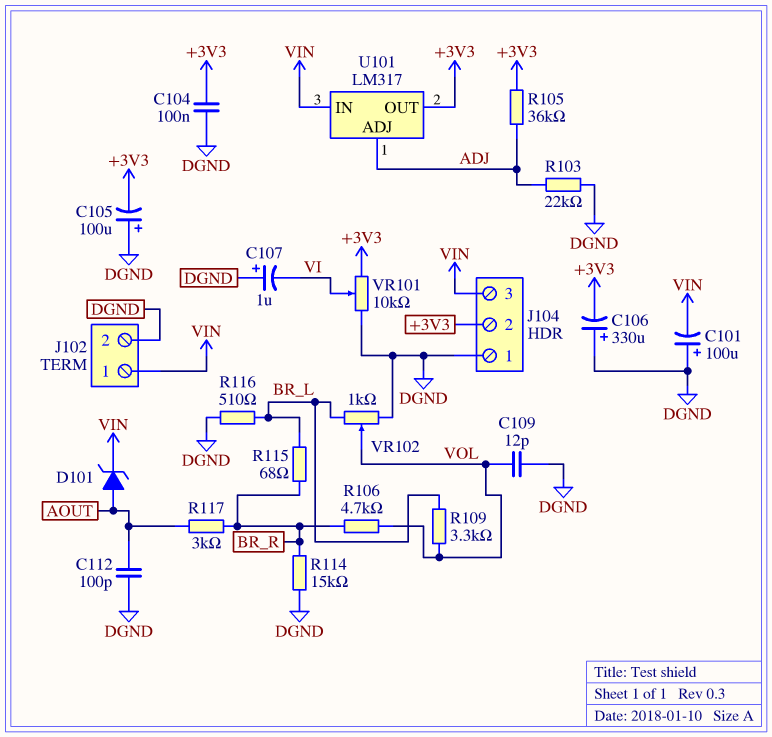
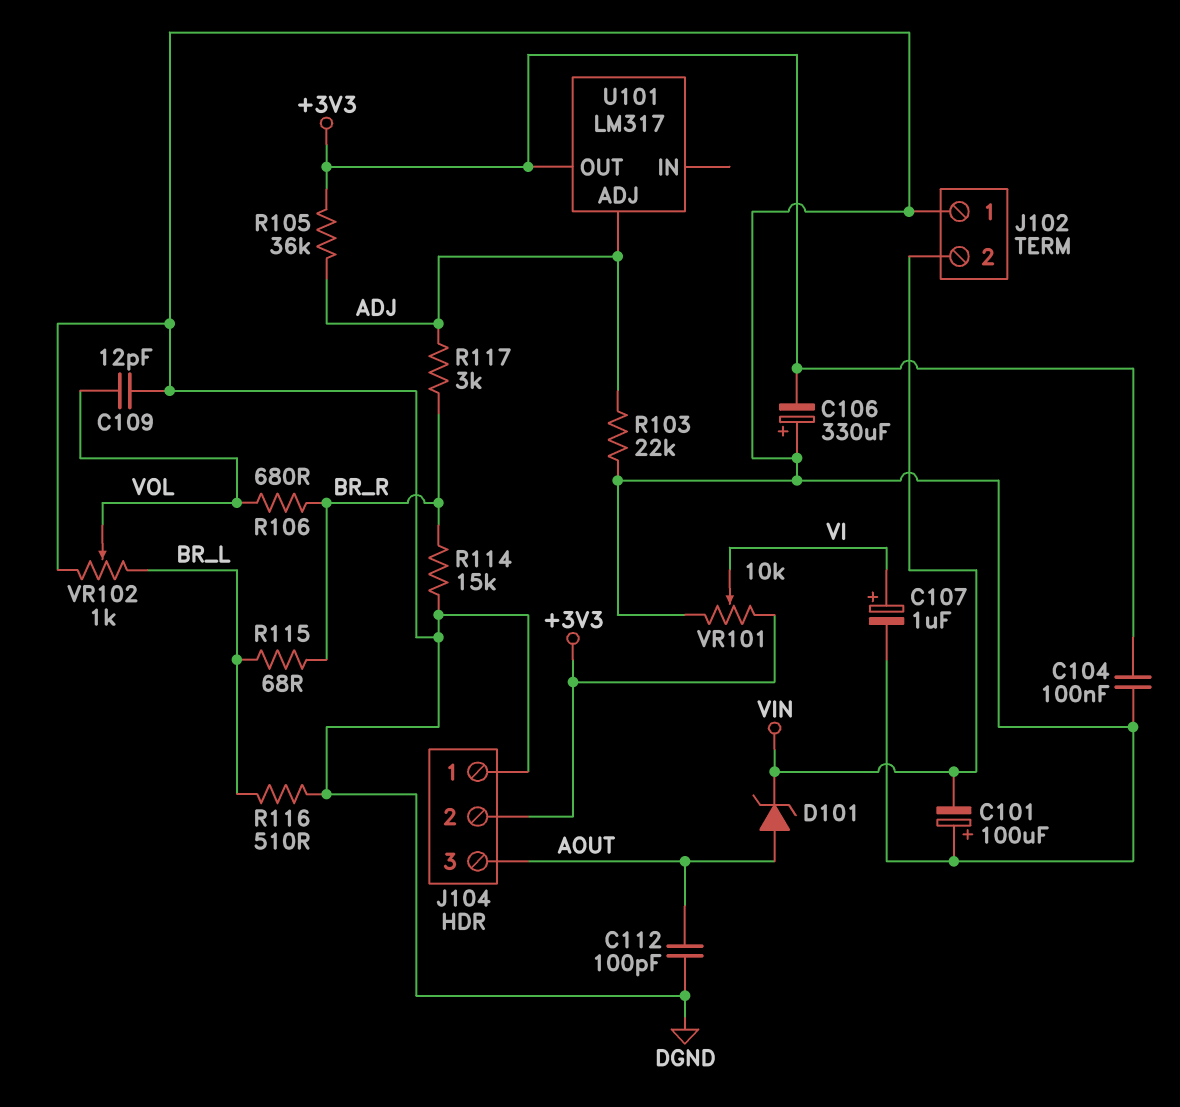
C105: 100uF (plus DGND, minus +3V3) -> none
C107: 1uF (plus DGND, minus VI) -> 1uF (plus VI, minus DGND)
J102 pin 1: VIN -> DGND
J102 pin 2: DGND -> VIN
J104 pin 3: VIN -> AOUT
R106: 4.7k (BR_R, VOL) -> 680 (BR_R, VOL)
R109: 3.3k (BR_L, VOL) -> none
R117: 3k (AOUT, BR_R) -> 3k (ADJ, BR_R)
U101 pin IN: VIN -> none

